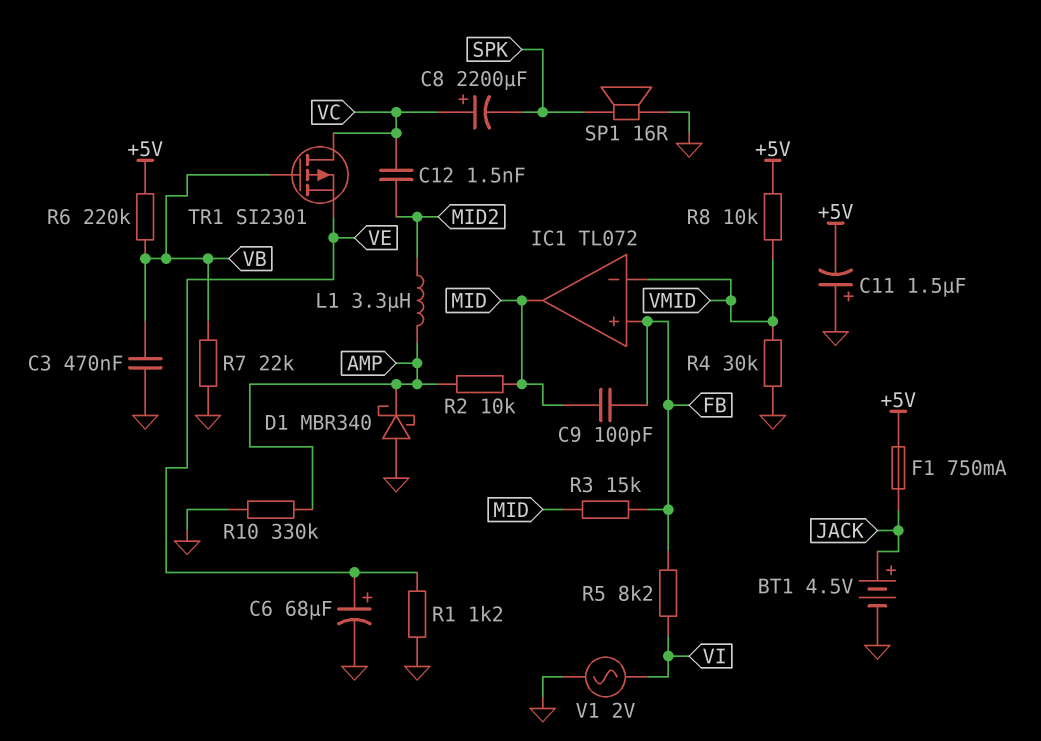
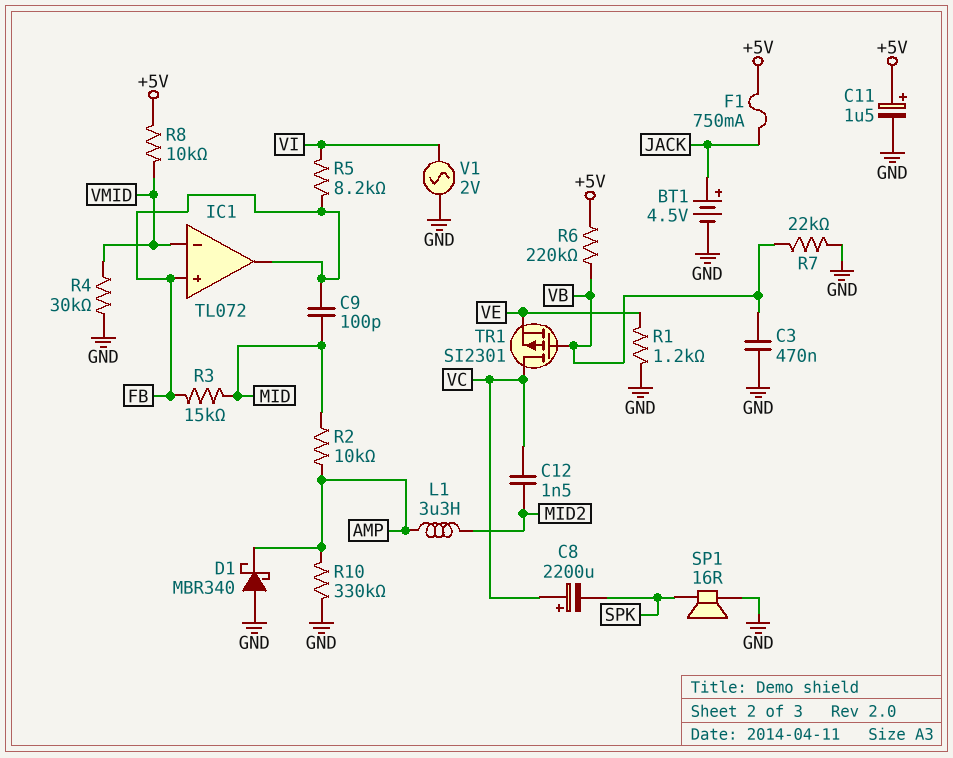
C6: 68uF (plus VE, minus GND) -> none
C11: 1.5uF (plus GND, minus +5V) -> 1.5uF (plus +5V, minus GND)
IC1 pin out: MID -> FB

